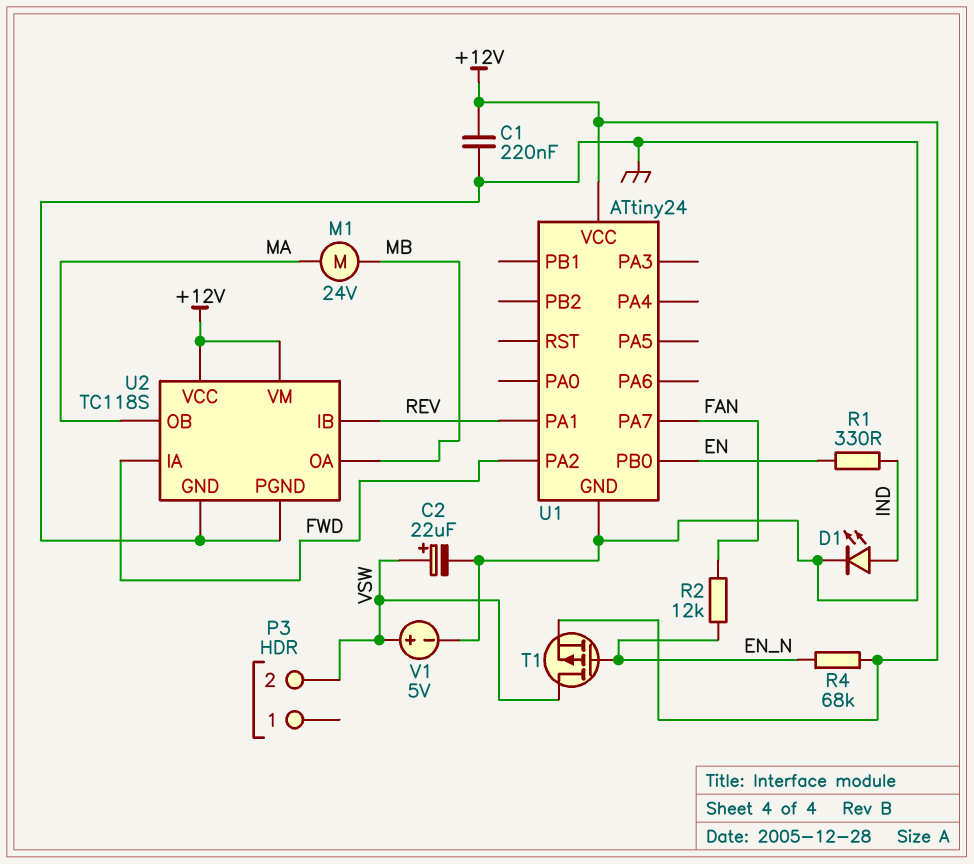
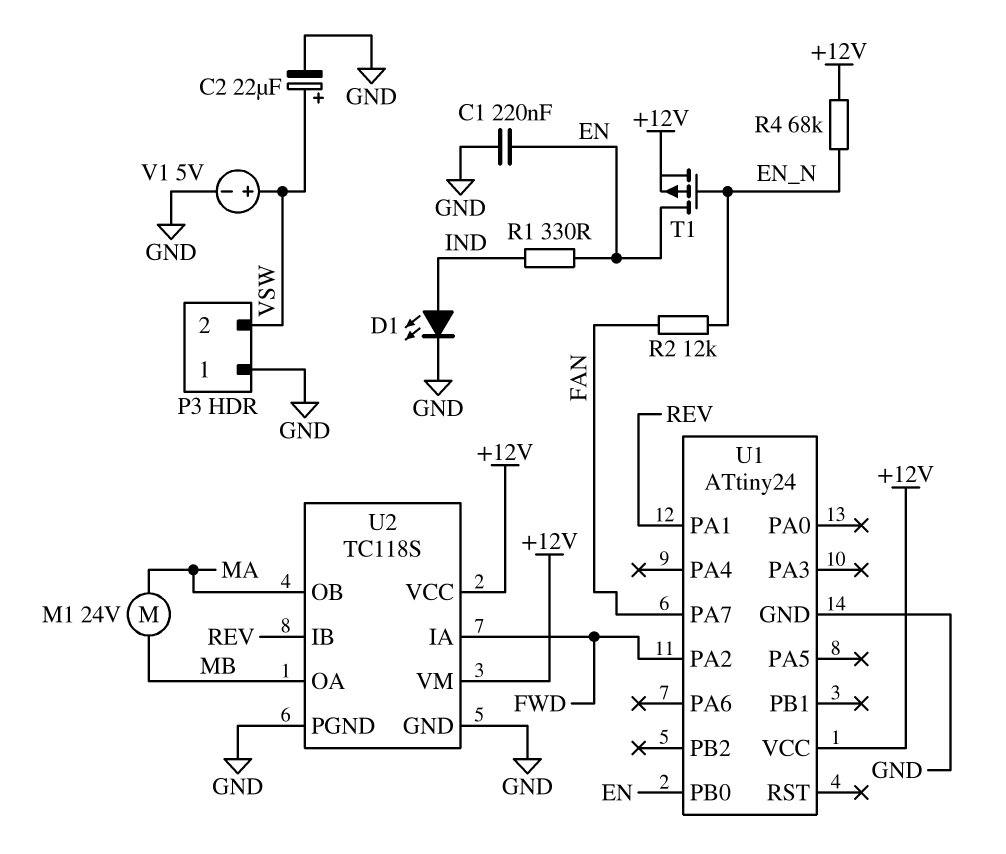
C1: 220nF (+12V, GND) -> 220nF (EN, GND)
P3 pin 1: none -> GND
T1: PMOS (G EN_N, D VSW, S +12V) -> PMOS (G EN_N, D EN, S +12V)

